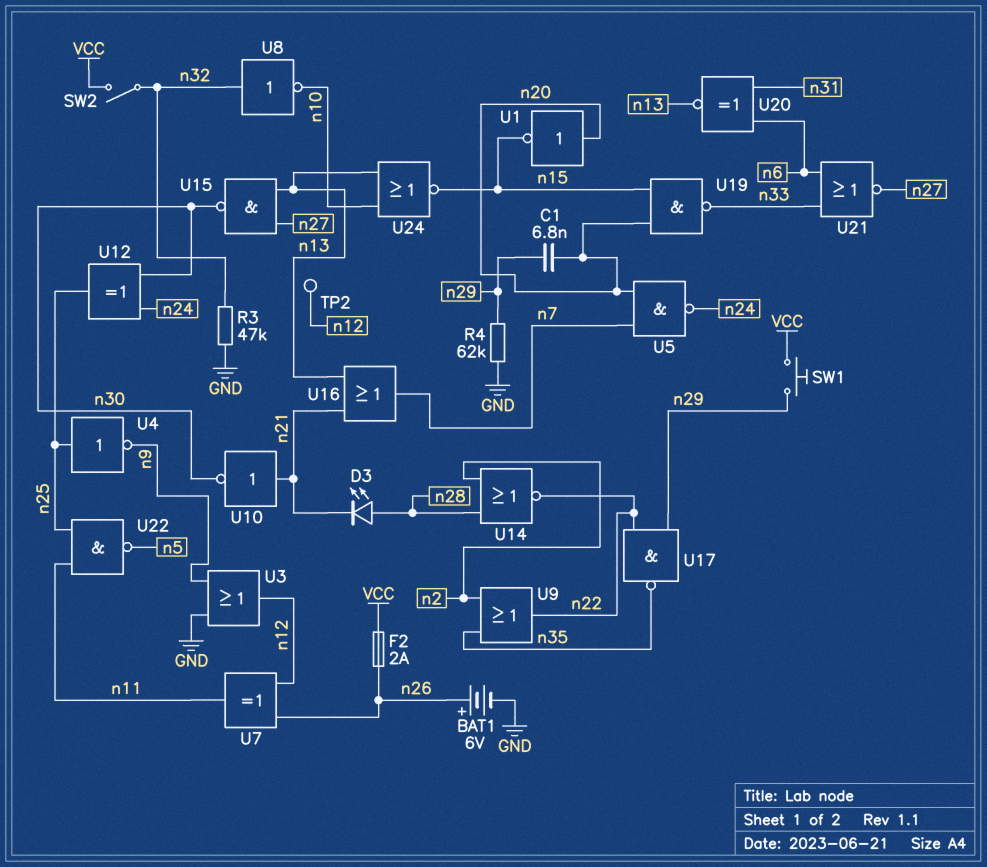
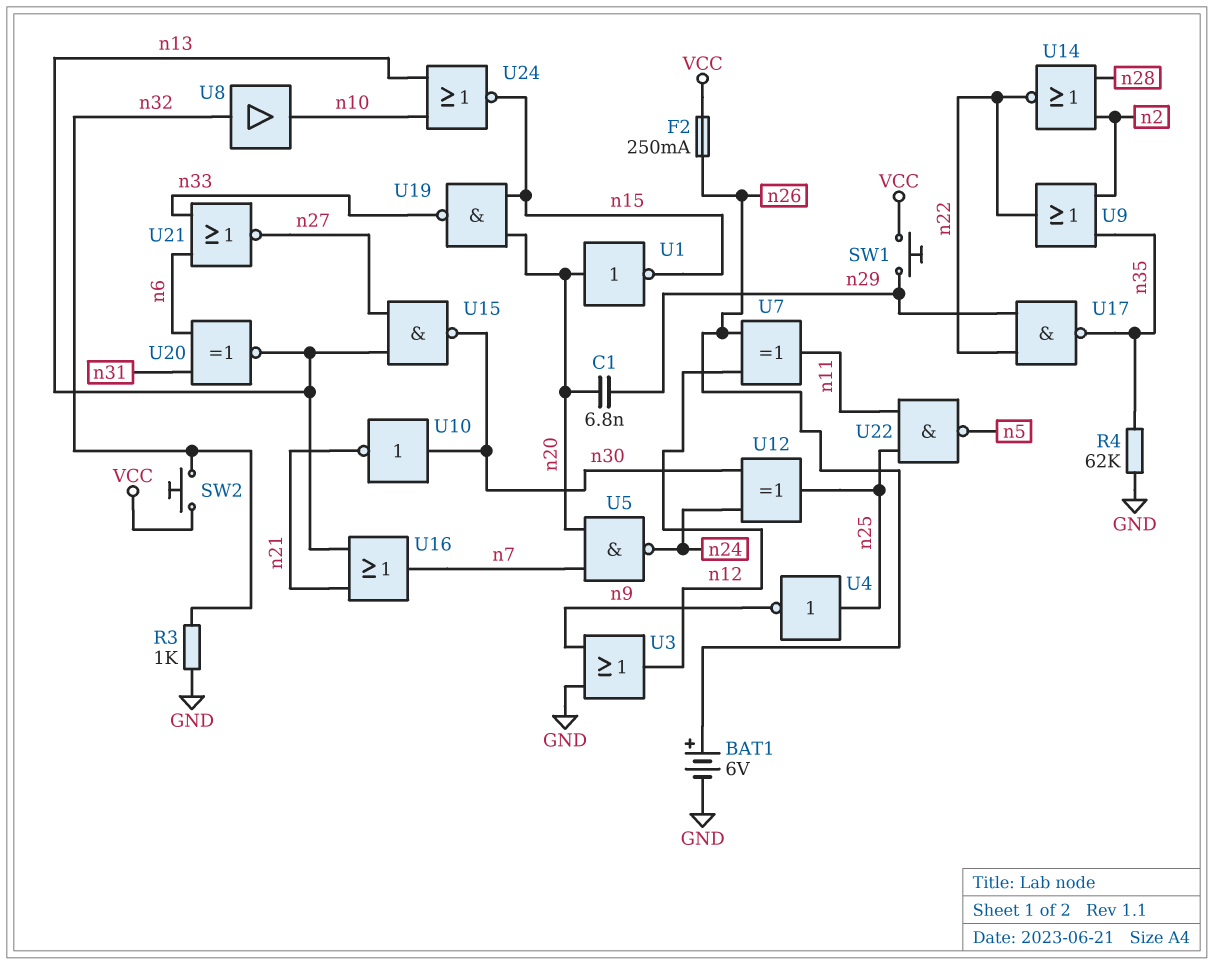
D3: LED (A n28, K n21) -> none
F2: 2A (VCC, n26) -> 250mA (VCC, n26)
R3: 47k (GND, n32) -> 1k (GND, n32)
R4: 62k (GND, n29) -> 62k (GND, n35)
SW2: switch (VCC, n32) -> button (VCC, n32)
TP2: test point (n12) -> none
U8: NOT (in n32, out n10) -> buffer (in n32, out n10)
U10: NOT (in n21, out n30) -> NOT (in n30, out n21)

